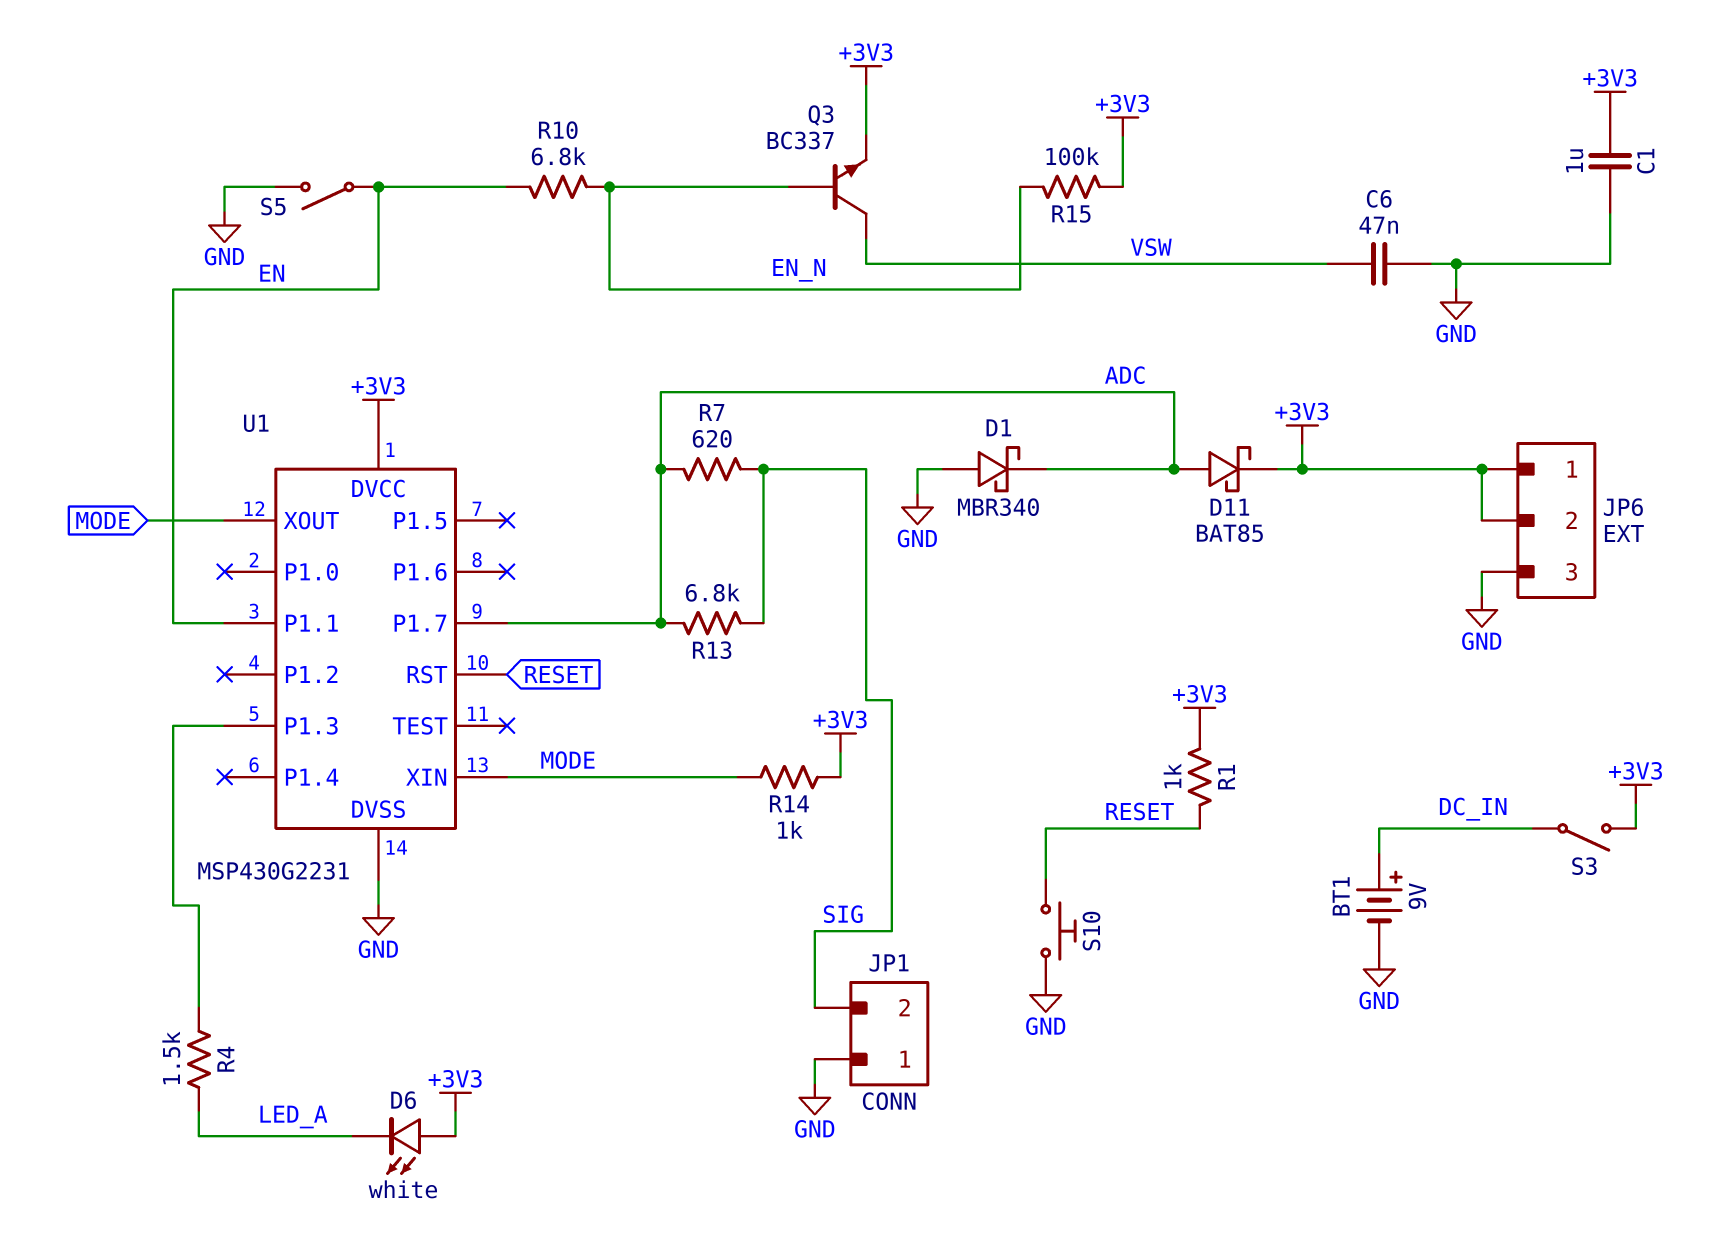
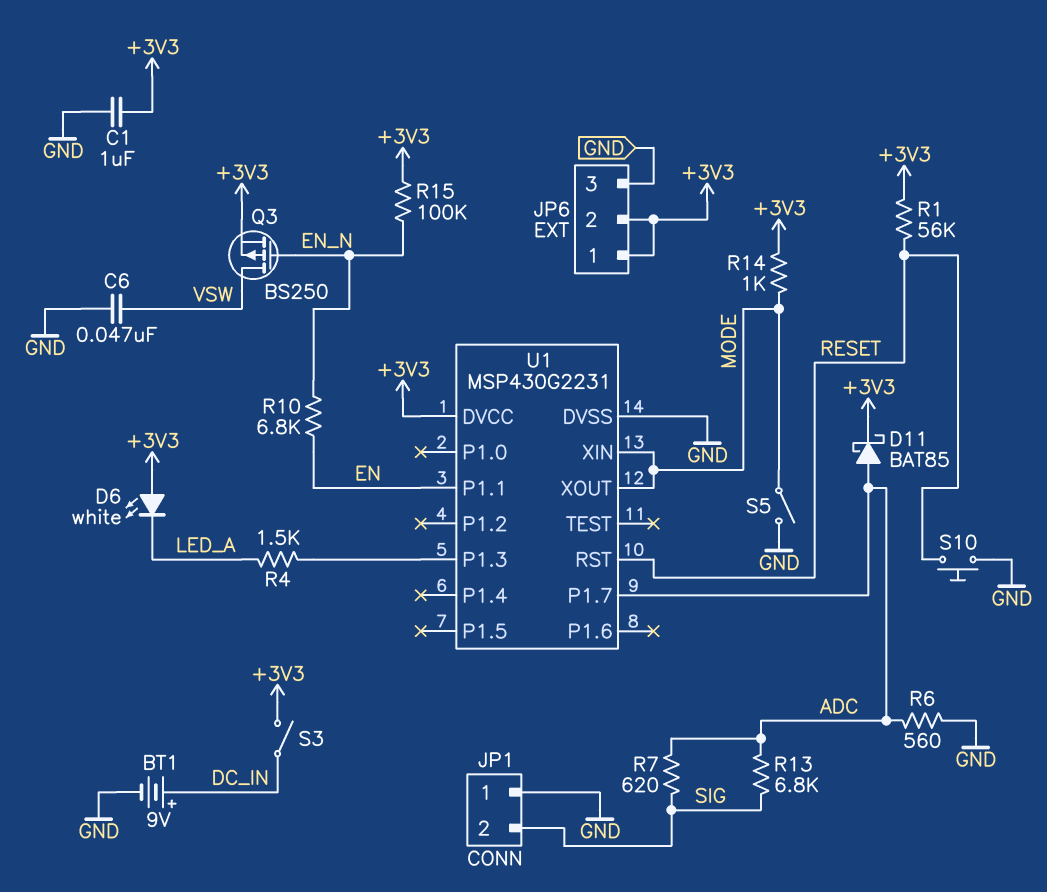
D1: schottky MBR340 (A GND, K ADC) -> none
Q3: NPN BC337 (B EN_N, C VSW, E +3V3) -> PMOS BS250 (G EN_N, D VSW, S +3V3)
R1: 1k (+3V3, RESET) -> 56k (+3V3, RESET)
R6: none -> 560 (ADC, GND)
S5: switch (EN, GND) -> switch (GND, MODE)

